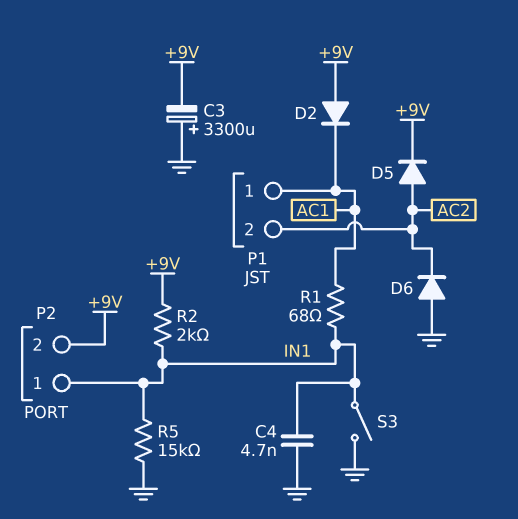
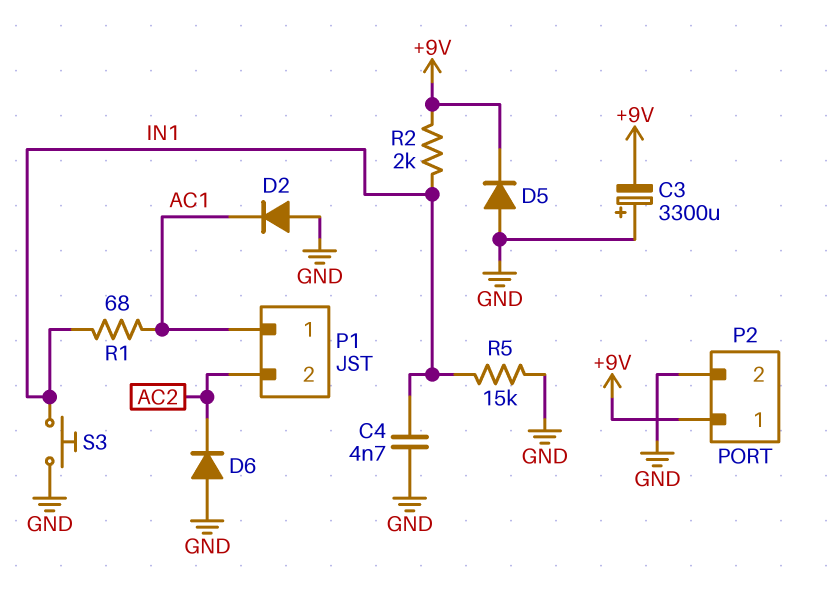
D2: diode (A +9V, K AC1) -> diode (A GND, K AC1)
D5: diode (A AC2, K +9V) -> diode (A GND, K +9V)
P2 pin 1: IN1 -> +9V
P2 pin 2: +9V -> GND
S3: switch (GND, IN1) -> button (GND, IN1)

